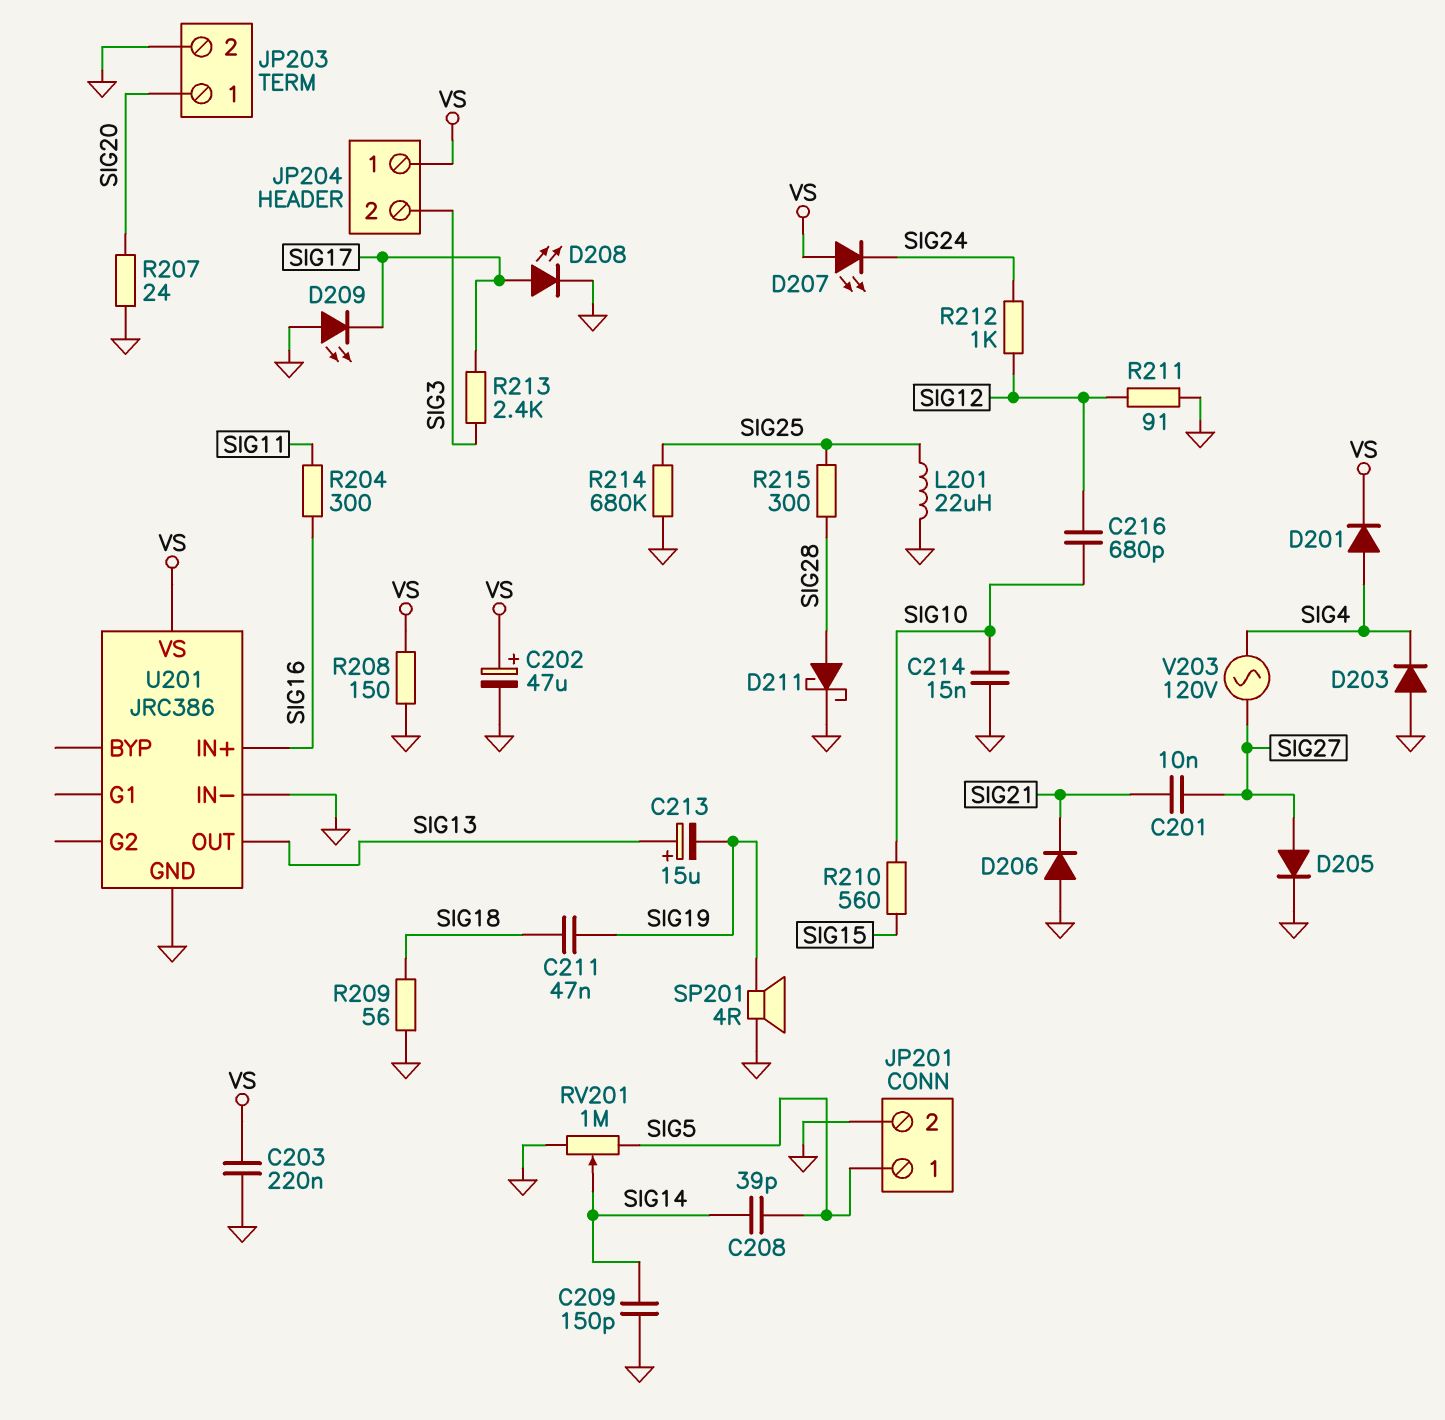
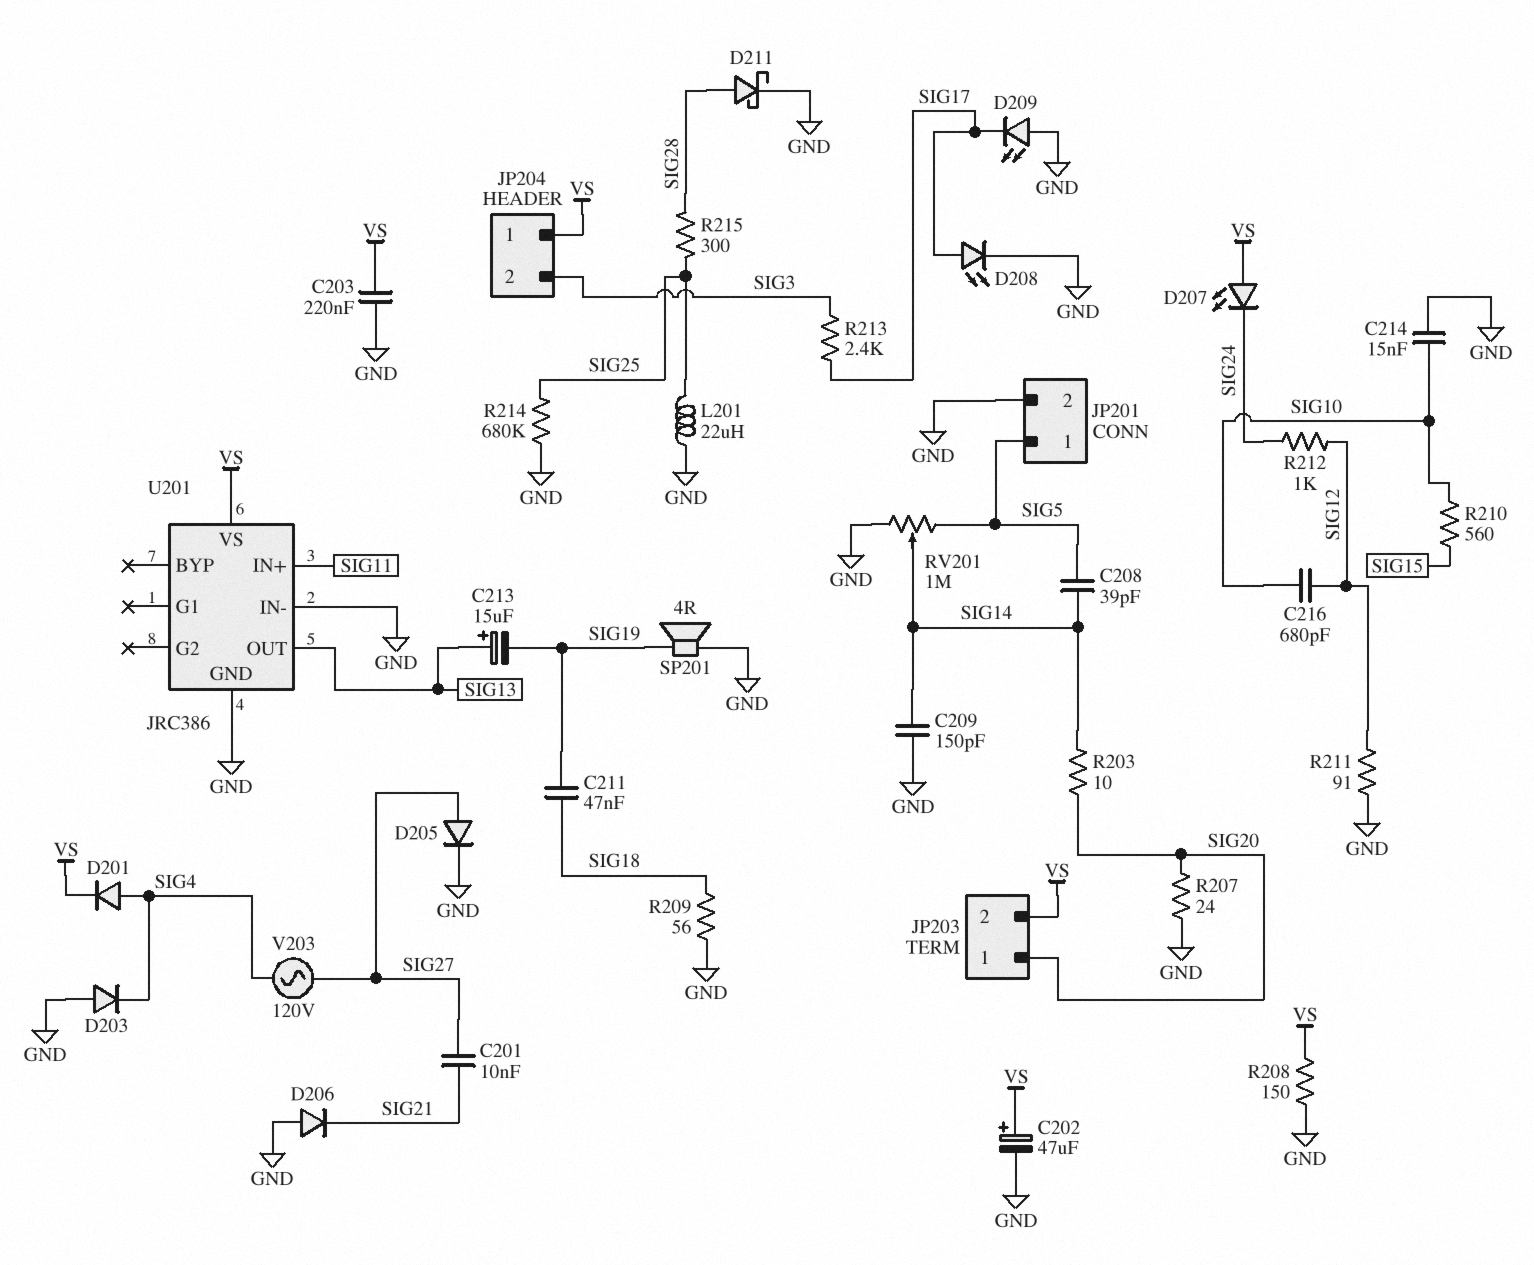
JP203 pin 2: GND -> VS
R203: none -> 10 (SIG14, SIG20)
R204: 300 (SIG11, SIG16) -> none
U201 pin IN+: SIG16 -> SIG11

